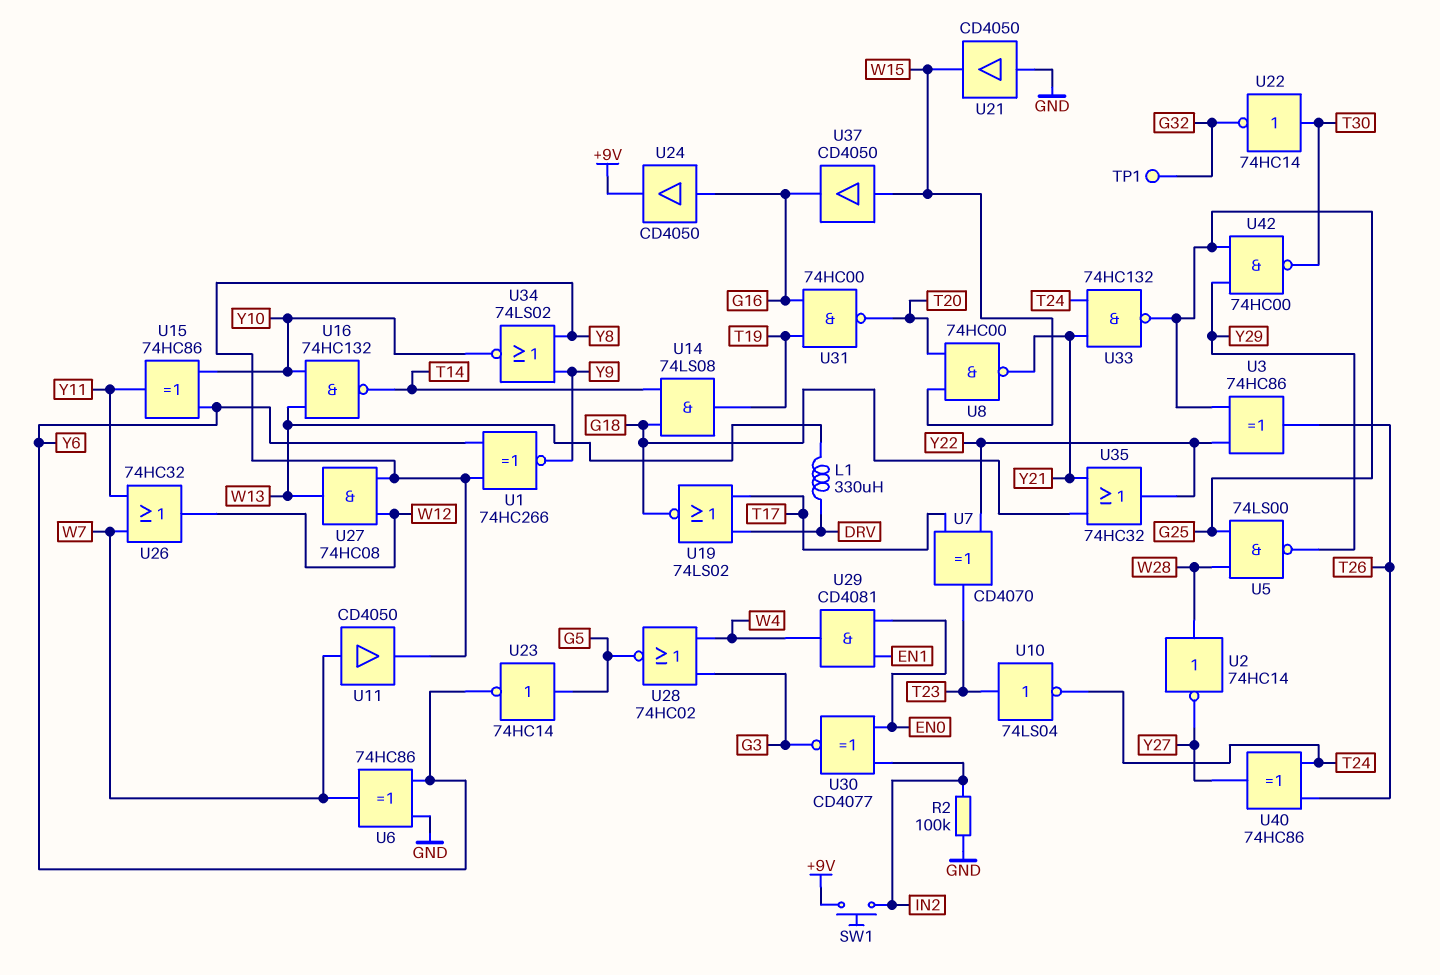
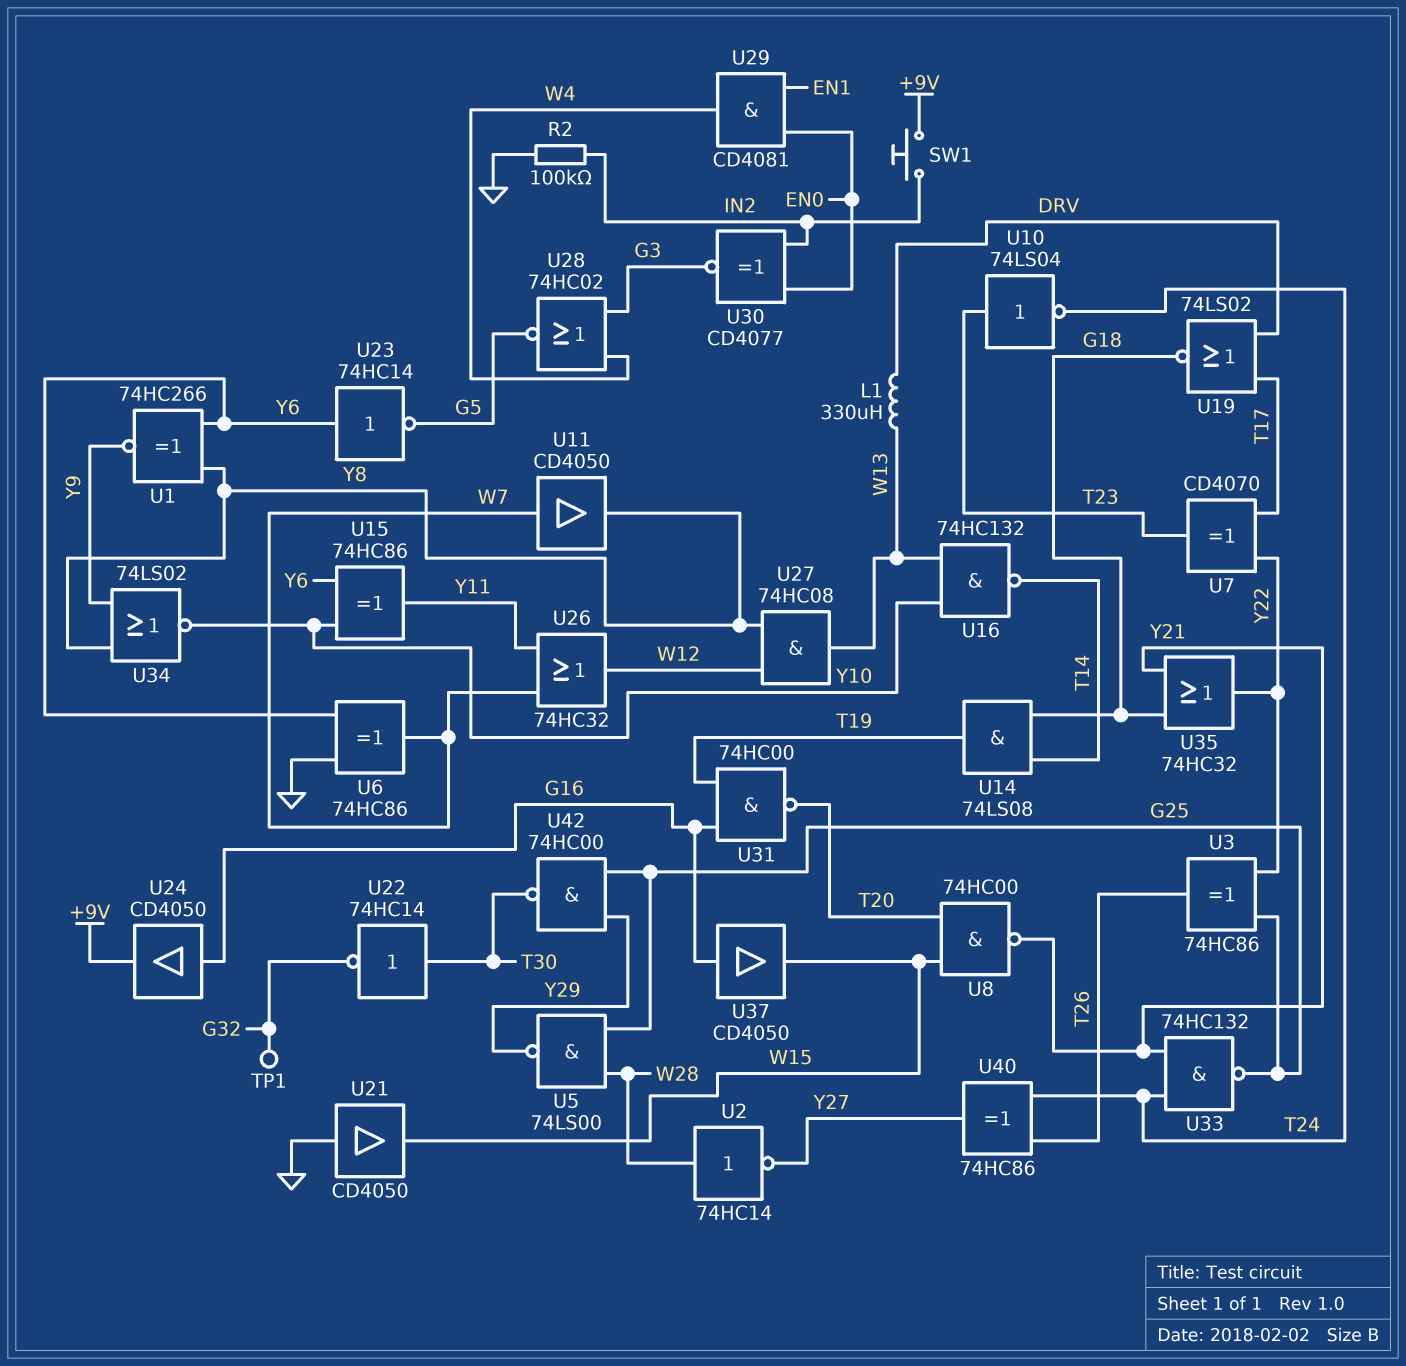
U23: NOT 74HC14 (in G5, out Y6) -> NOT 74HC14 (in Y6, out G5)
U37: buffer CD4050 (in W15, out G16) -> buffer CD4050 (in G16, out W15)

